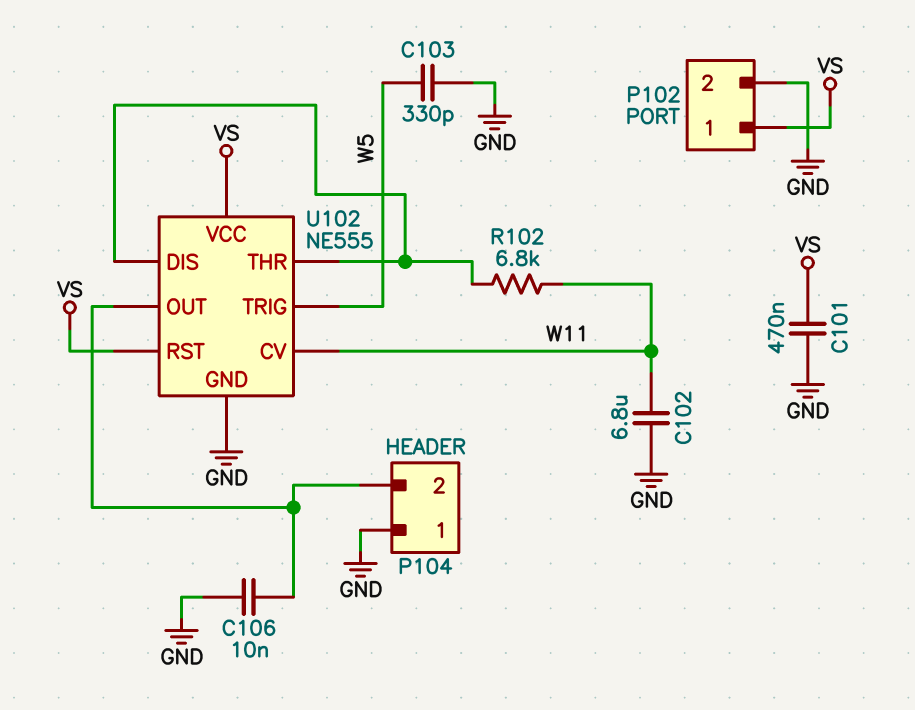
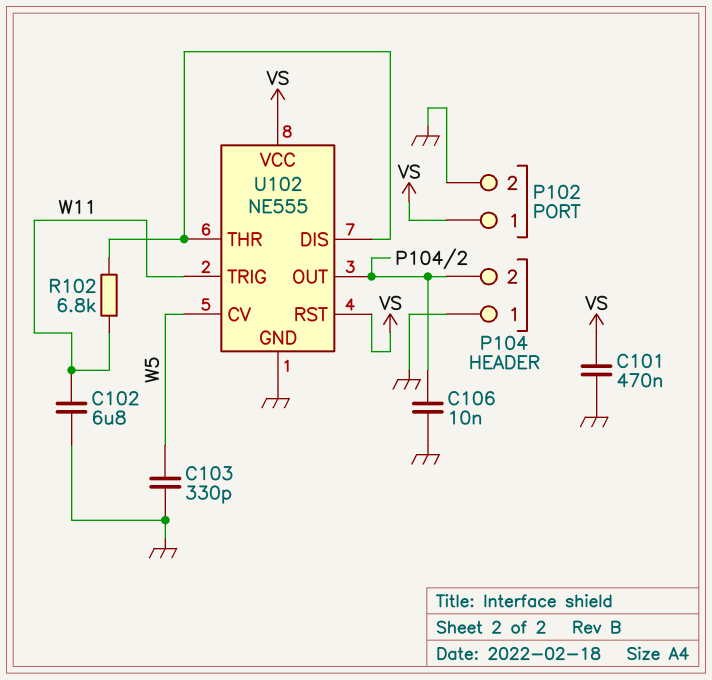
U102 pin CV: W11 -> W5
U102 pin TRIG: W5 -> W11

